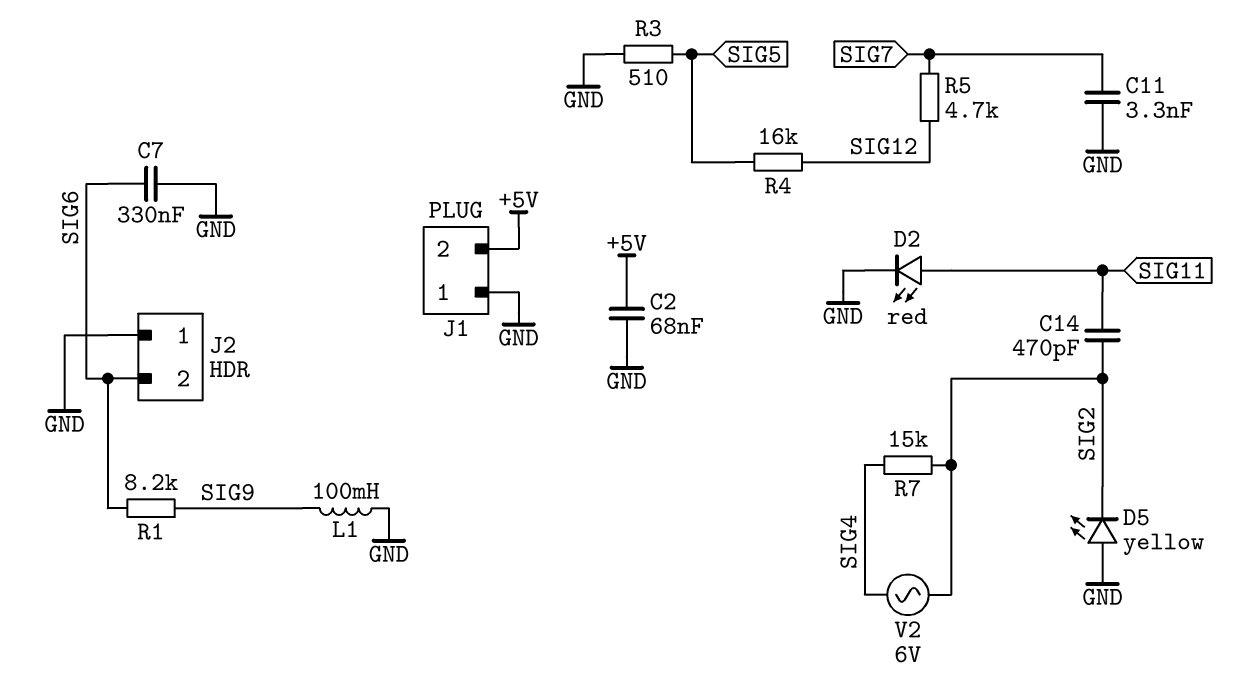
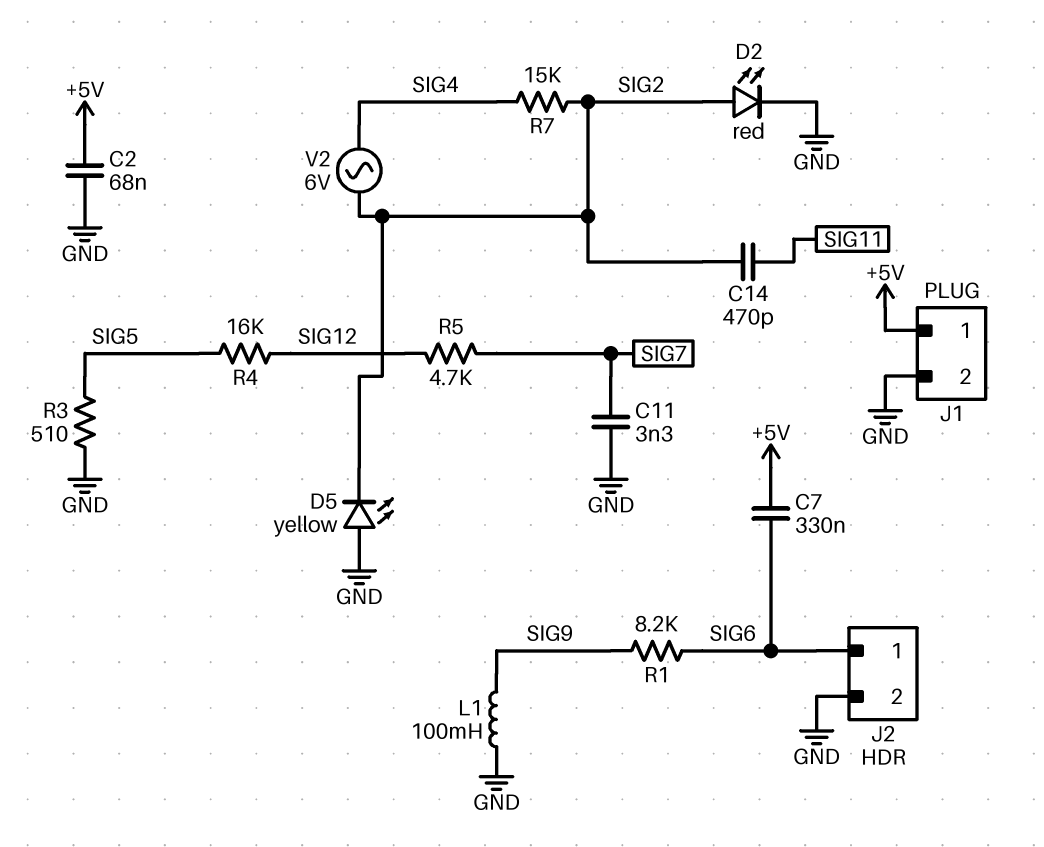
C7: 330nF (GND, SIG6) -> 330nF (+5V, SIG6)
D2: LED red (A SIG11, K GND) -> LED red (A SIG2, K GND)
J1 pin 1: GND -> +5V
J1 pin 2: +5V -> GND
J2 pin 1: GND -> SIG6
J2 pin 2: SIG6 -> GND

